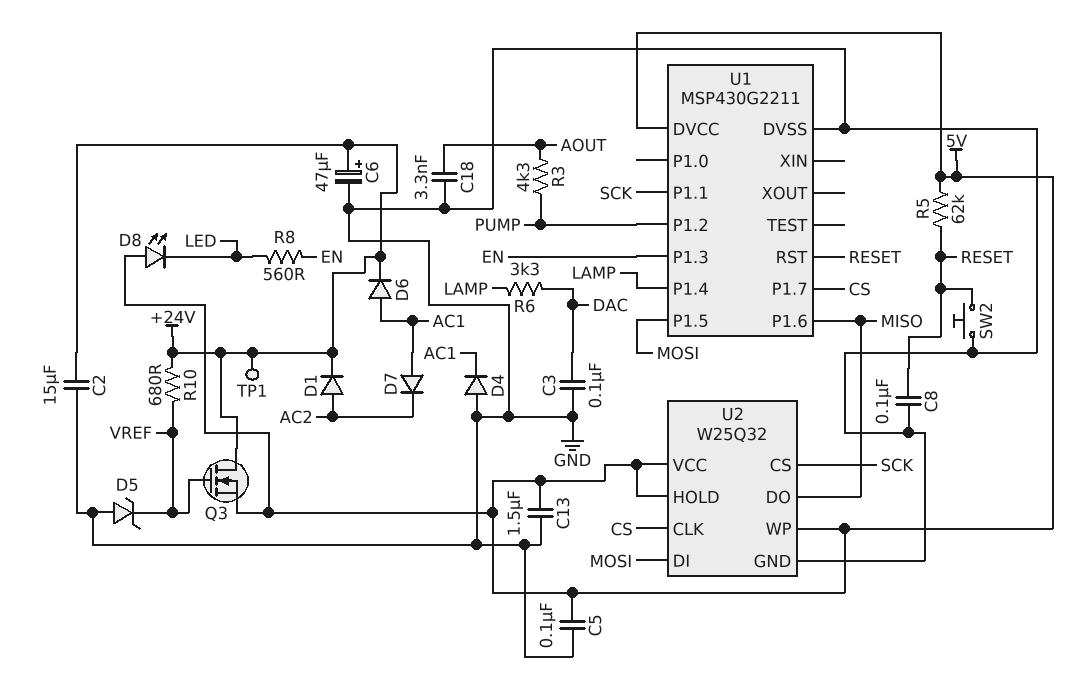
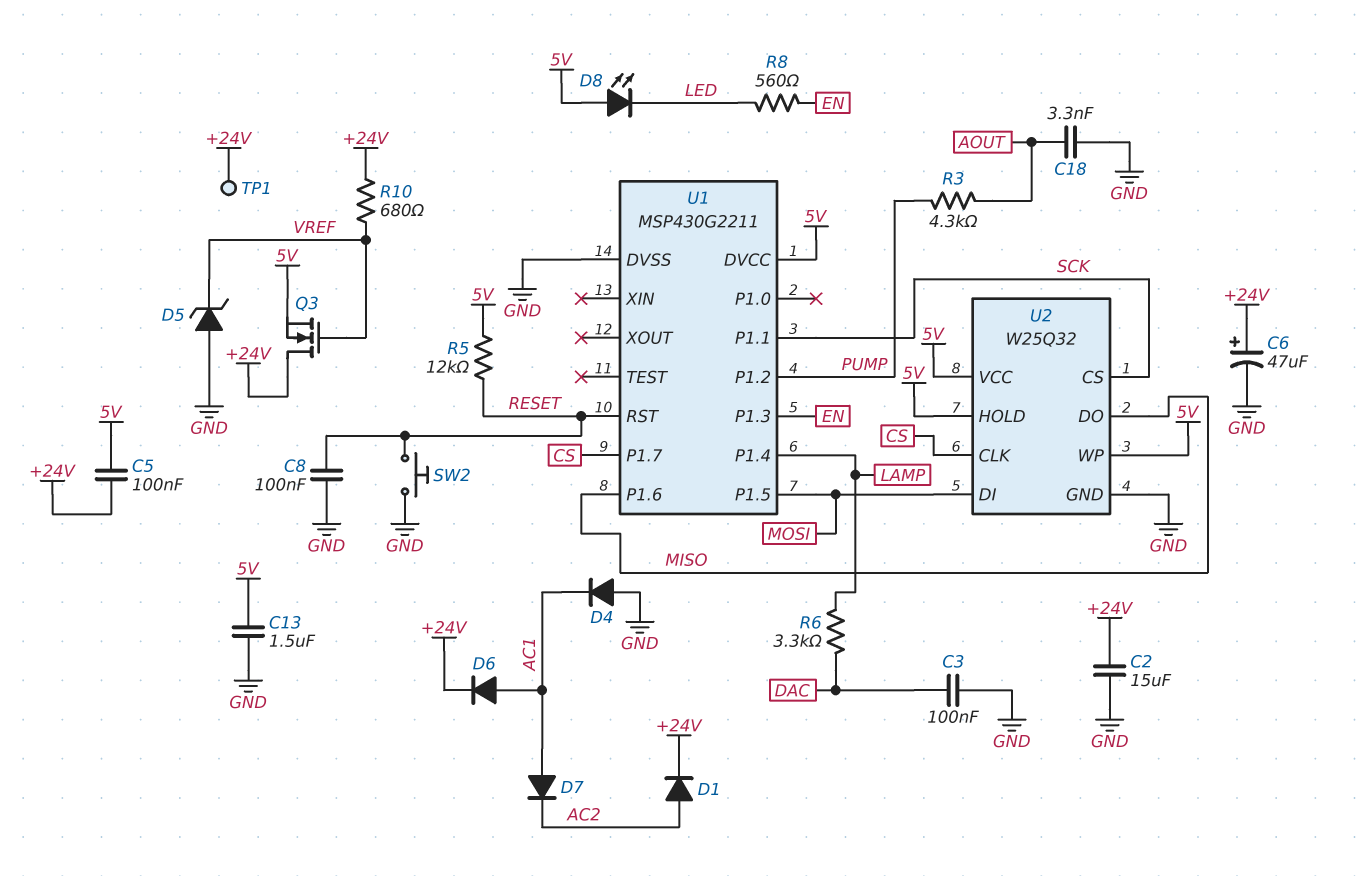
C5: 100nF (5V, GND) -> 100nF (+24V, 5V)
R5: 62k (5V, RESET) -> 12k (5V, RESET)

